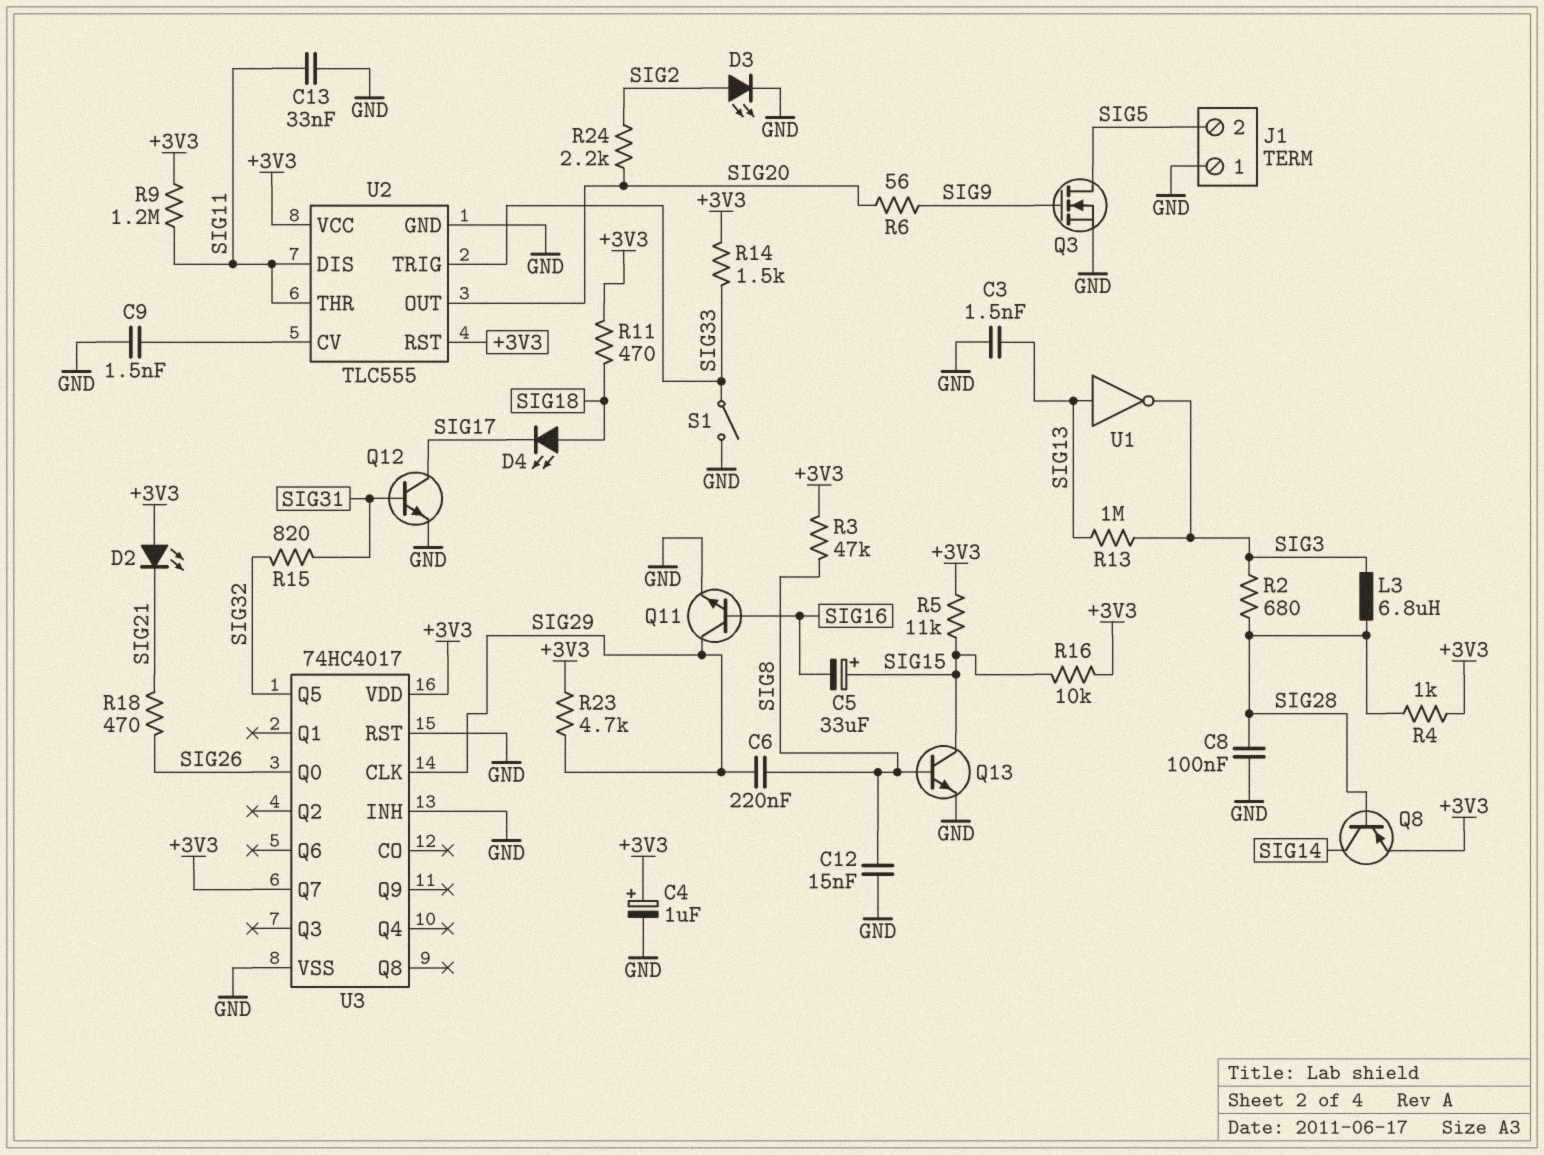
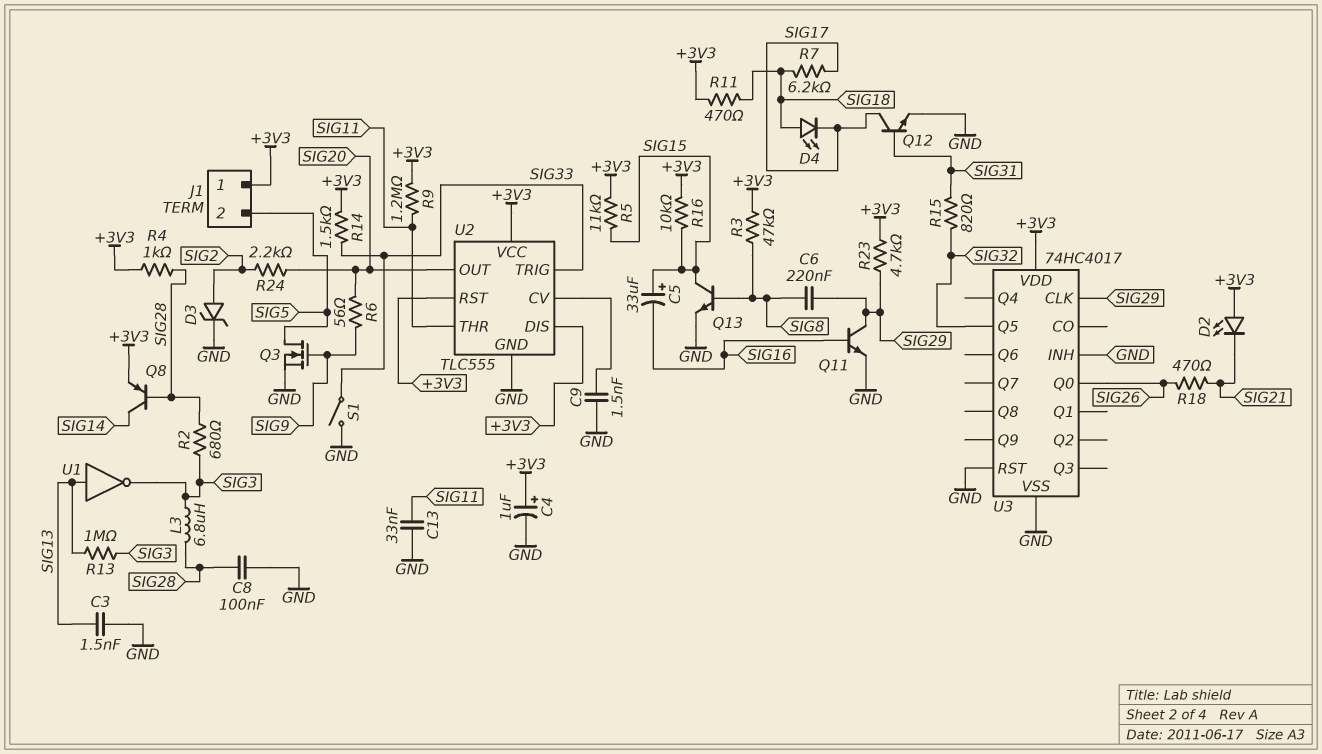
C12: 15nF (GND, SIG8) -> none
D3: LED (A SIG2, K GND) -> zener (A SIG2, K GND)
J1 pin 1: GND -> +3V3
R7: none -> 6.2k (SIG17, SIG18)
U2 pin DIS: SIG11 -> +3V3
U3 pin Q7: +3V3 -> none

